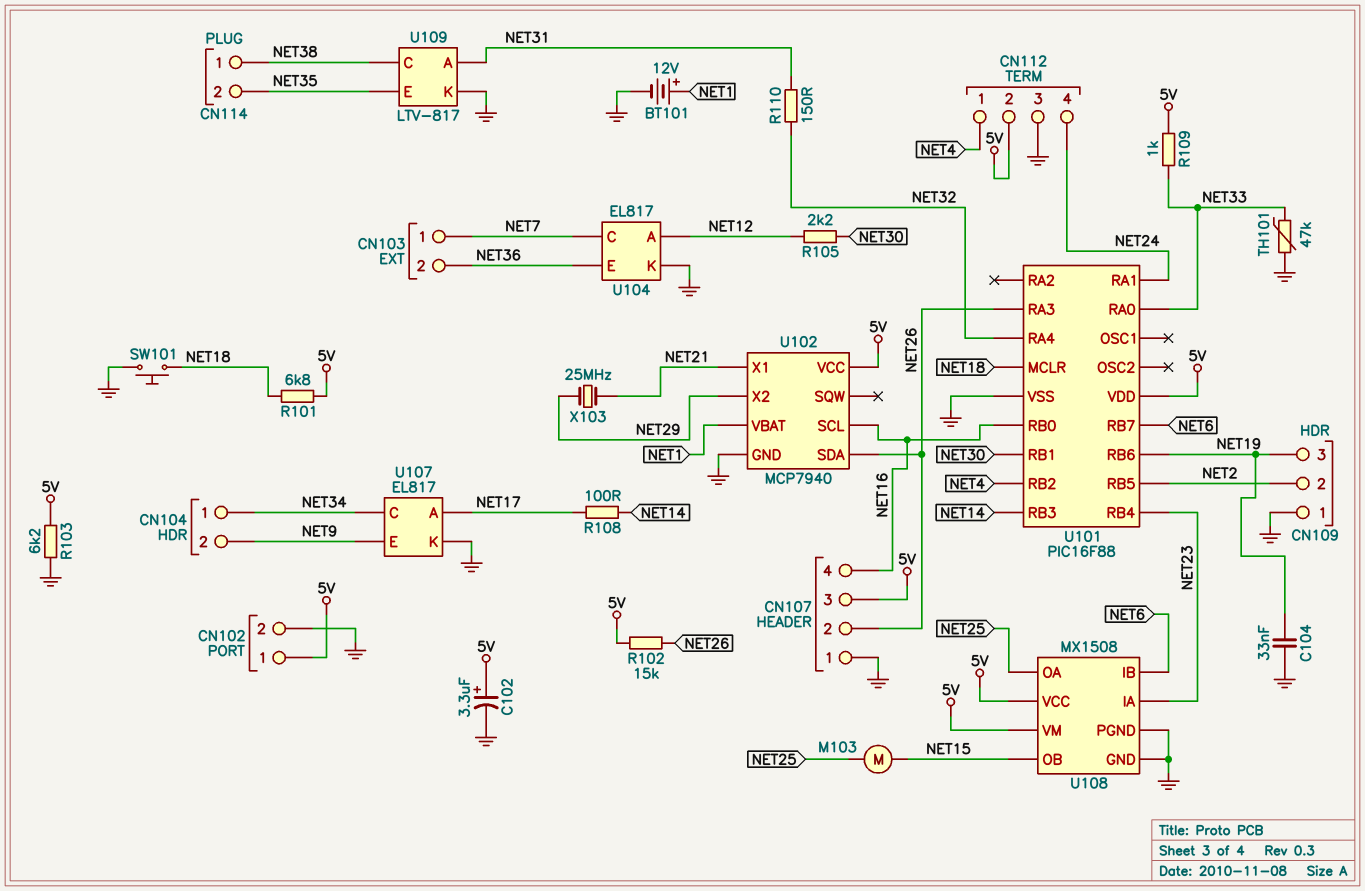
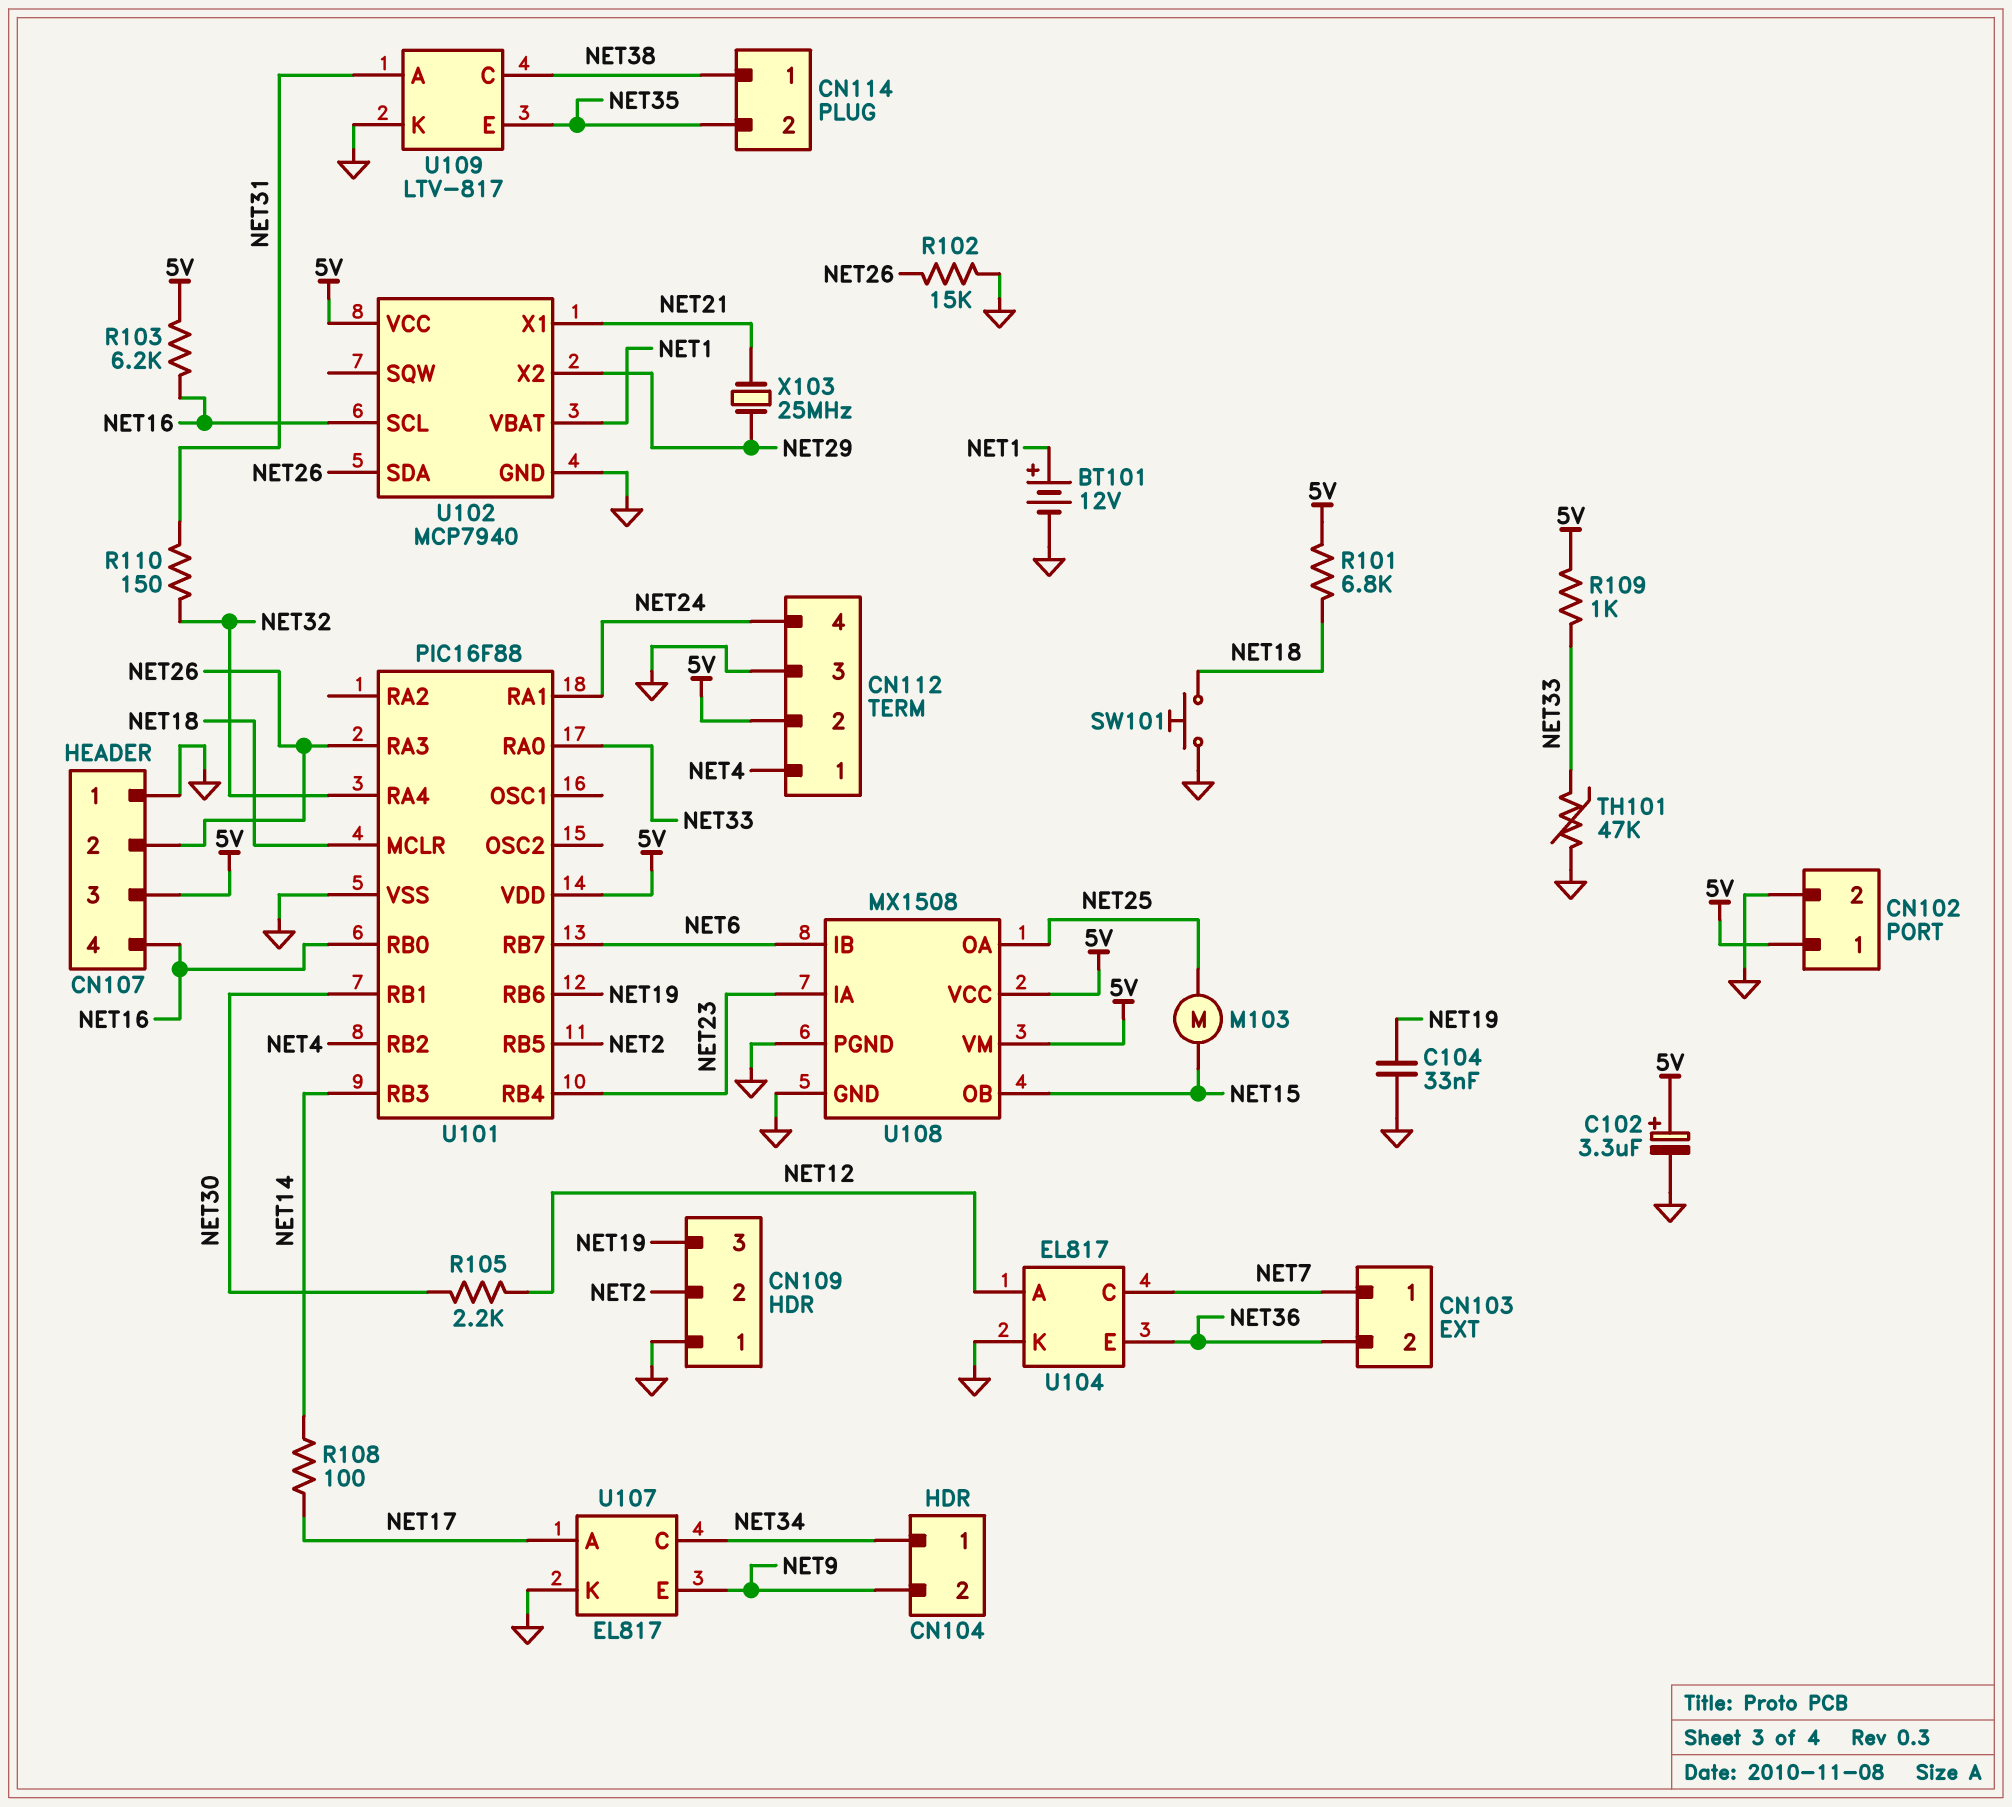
R102: 15k (5V, NET26) -> 15k (GND, NET26)
R103: 6.2k (5V, GND) -> 6.2k (5V, NET16)

